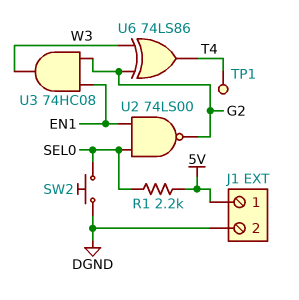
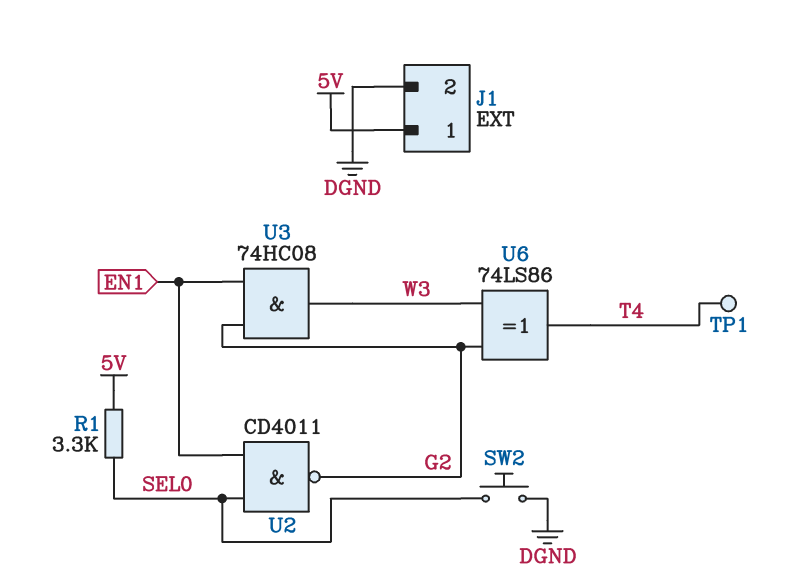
R1: 2.2k (5V, SEL0) -> 3.3k (5V, SEL0)
U2: NAND 74LS00 (in EN1, in SEL0, out G2) -> NAND CD4011 (in EN1, in SEL0, out G2)

